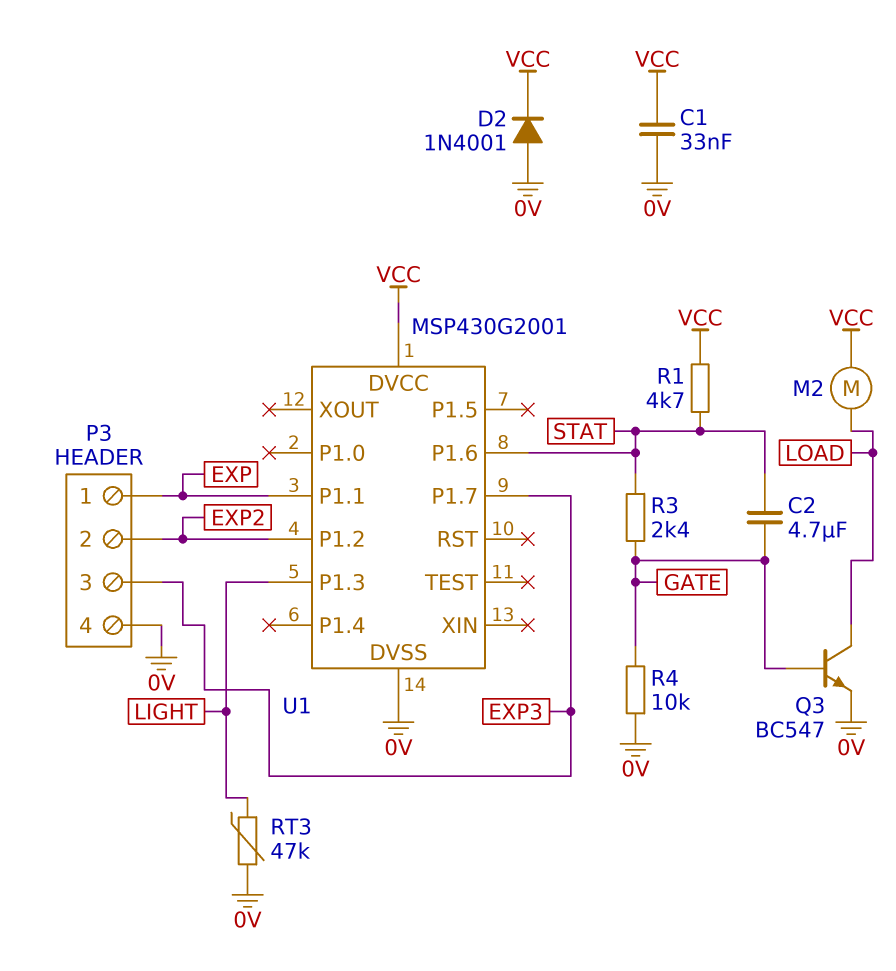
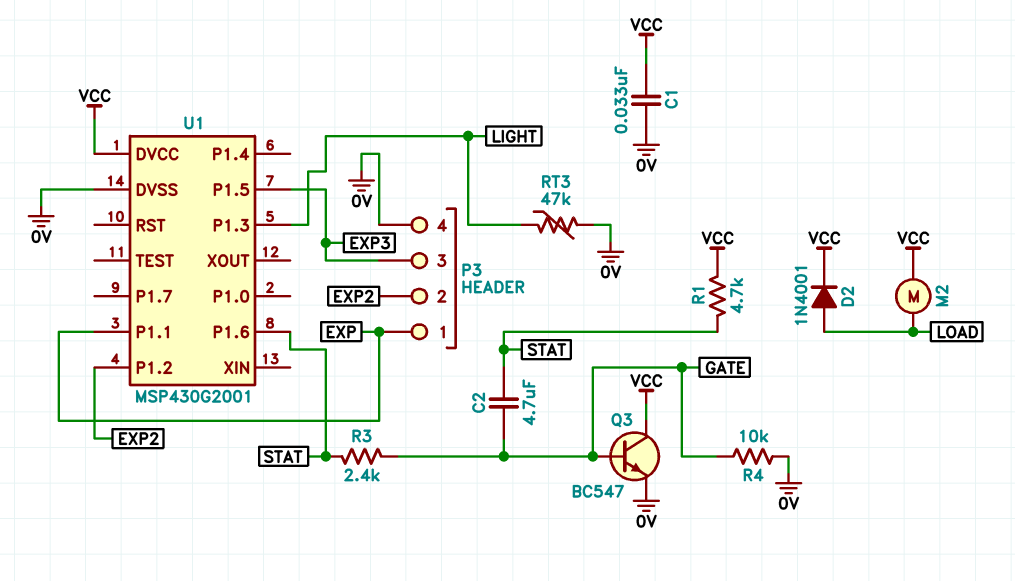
D2: diode 1N4001 (A 0V, K VCC) -> diode 1N4001 (A LOAD, K VCC)
Q3: NPN BC547 (B GATE, C LOAD, E 0V) -> NPN BC547 (B GATE, C VCC, E 0V)
U1 pin P1.5: none -> EXP3
U1 pin P1.7: EXP3 -> none

